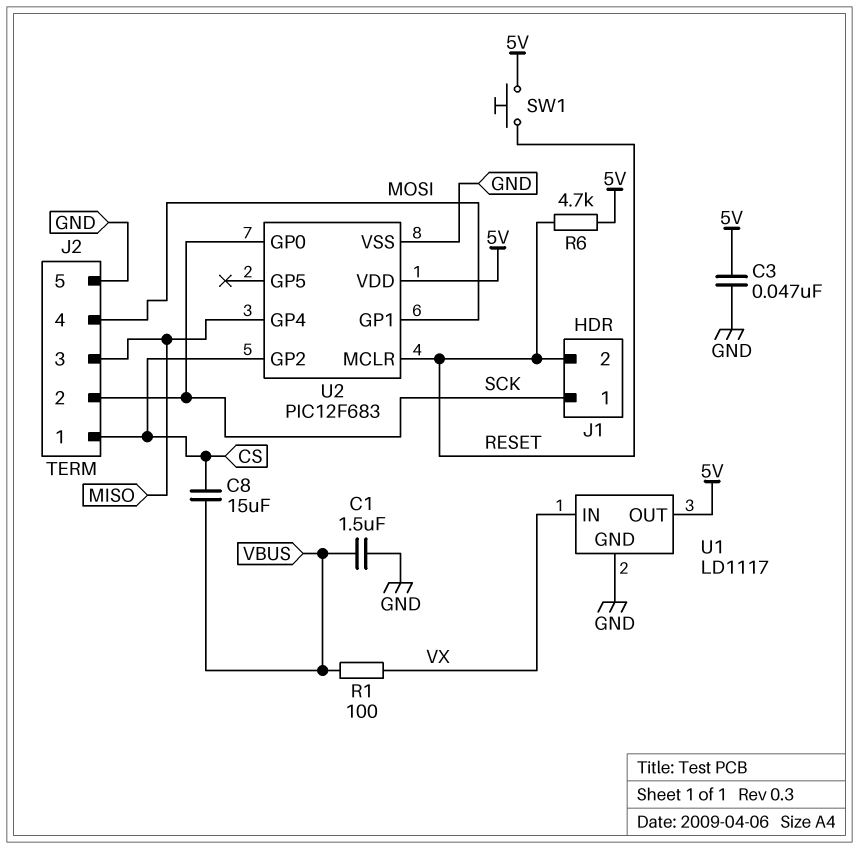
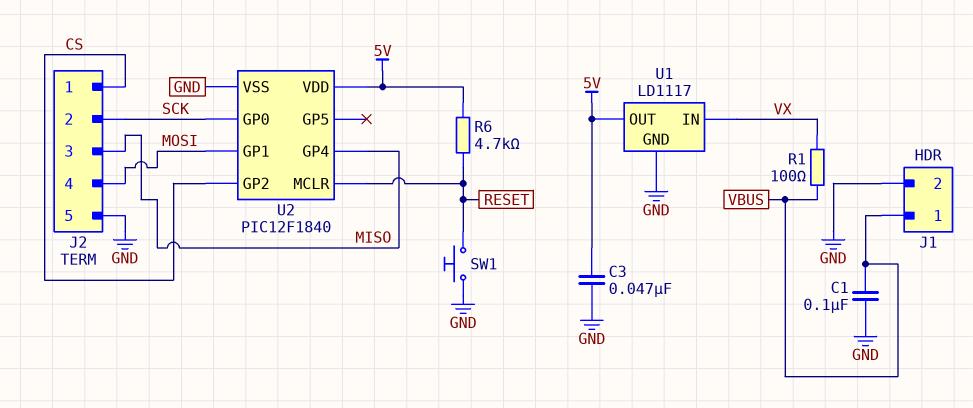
C1: 1.5uF (GND, VBUS) -> 100nF (GND, VBUS)
C8: 15uF (CS, VBUS) -> none
J1 pin 1: SCK -> VBUS
J1 pin 2: RESET -> GND
SW1: button (5V, RESET) -> button (GND, RESET)
U2: PIC12F683 -> PIC12F1840

